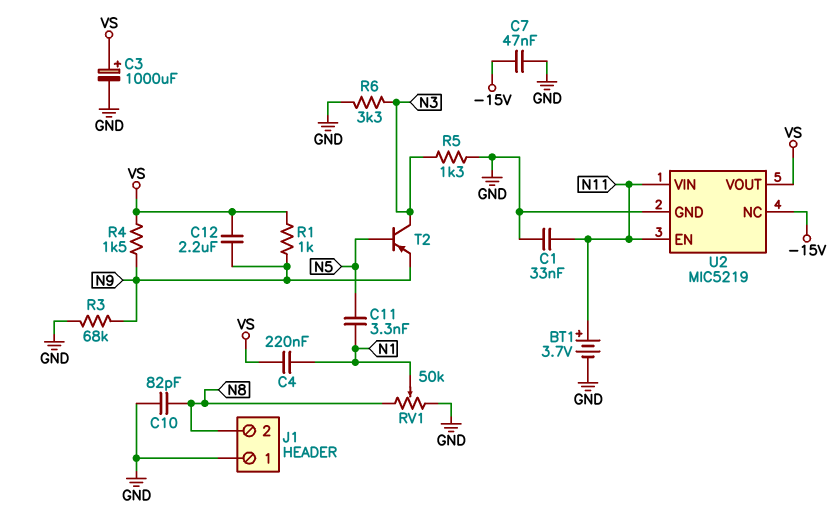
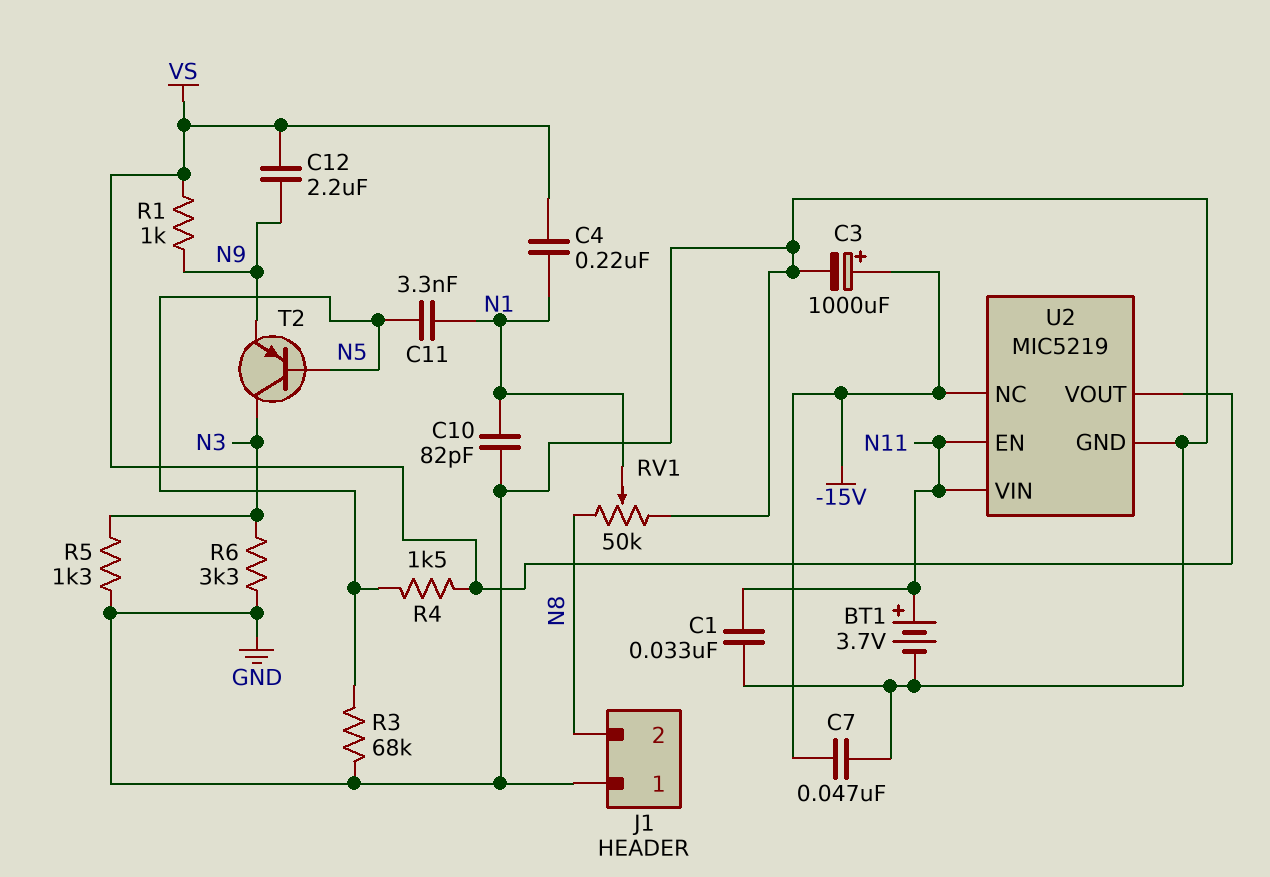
C3: 1000uF (plus VS, minus GND) -> 1000uF (plus -15V, minus GND)
C10: 82pF (GND, N8) -> 82pF (GND, N1)
R3: 68k (GND, N9) -> 68k (GND, N5)
R4: 1.5k (N9, VS) -> 1.5k (N5, VS)

